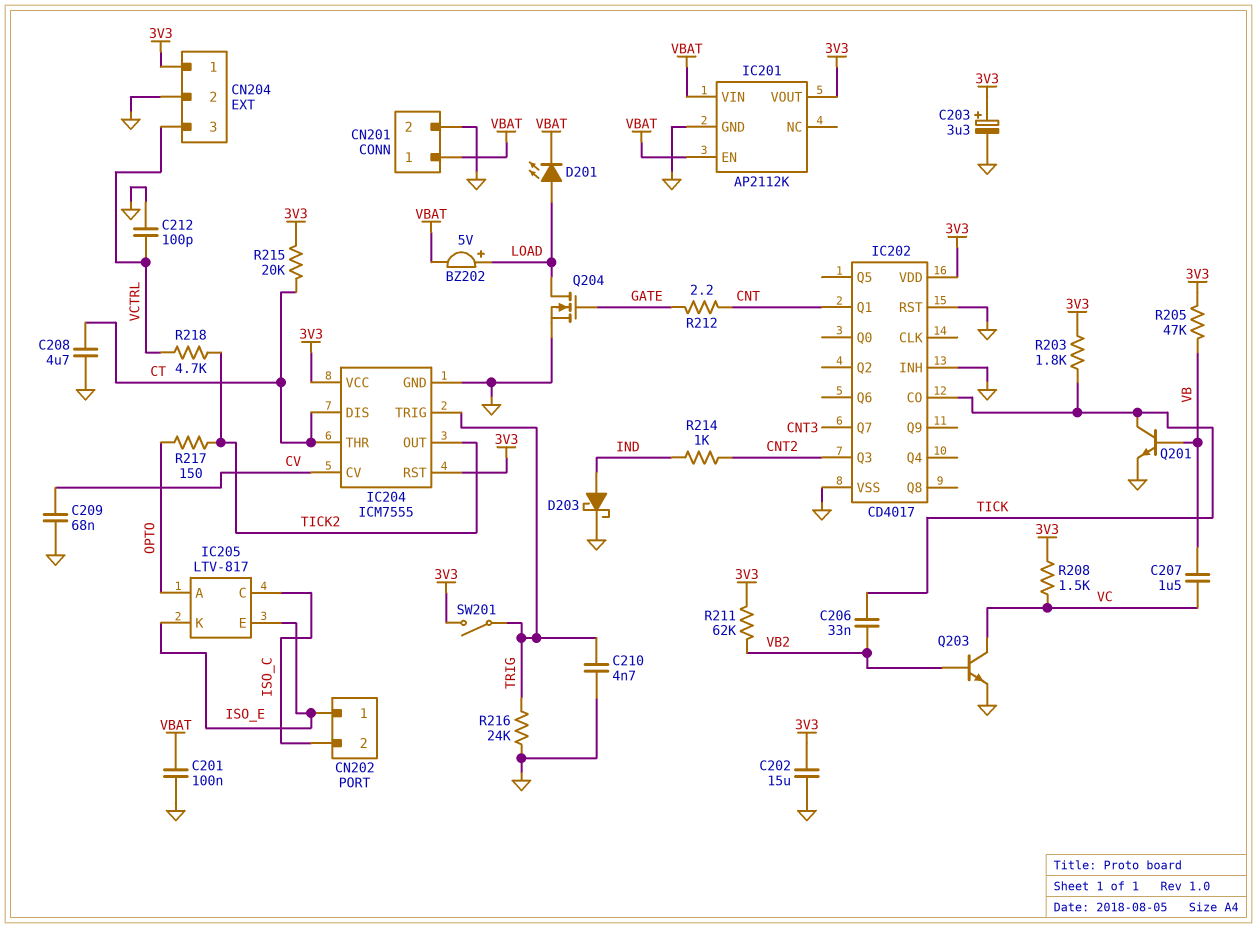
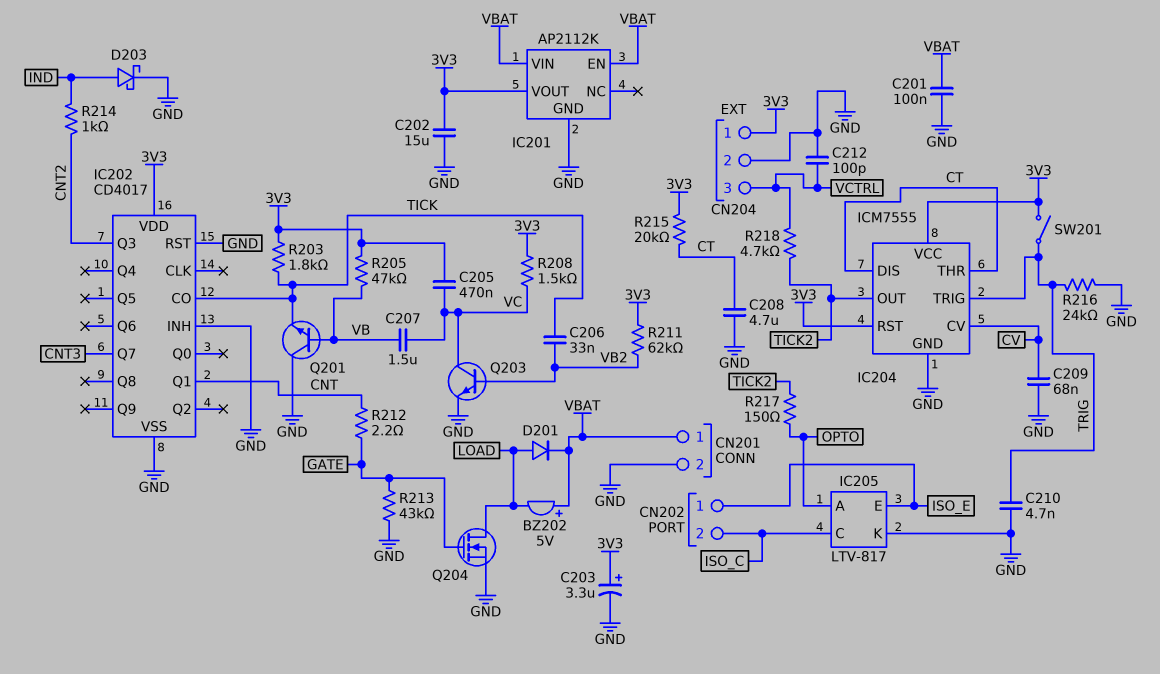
BZ202: buzzer 5V (plus LOAD, minus VBAT) -> buzzer 5V (plus VBAT, minus LOAD)
C205: none -> 470nF (3V3, VC)
D201: LED (A LOAD, K VBAT) -> diode (A LOAD, K VBAT)
IC205 pin K: ISO_E -> GND
Q201: NPN (B VB, C TICK, E GND) -> NPN (B VB, C GND, E TICK)
R213: none -> 43k (GATE, GND)

